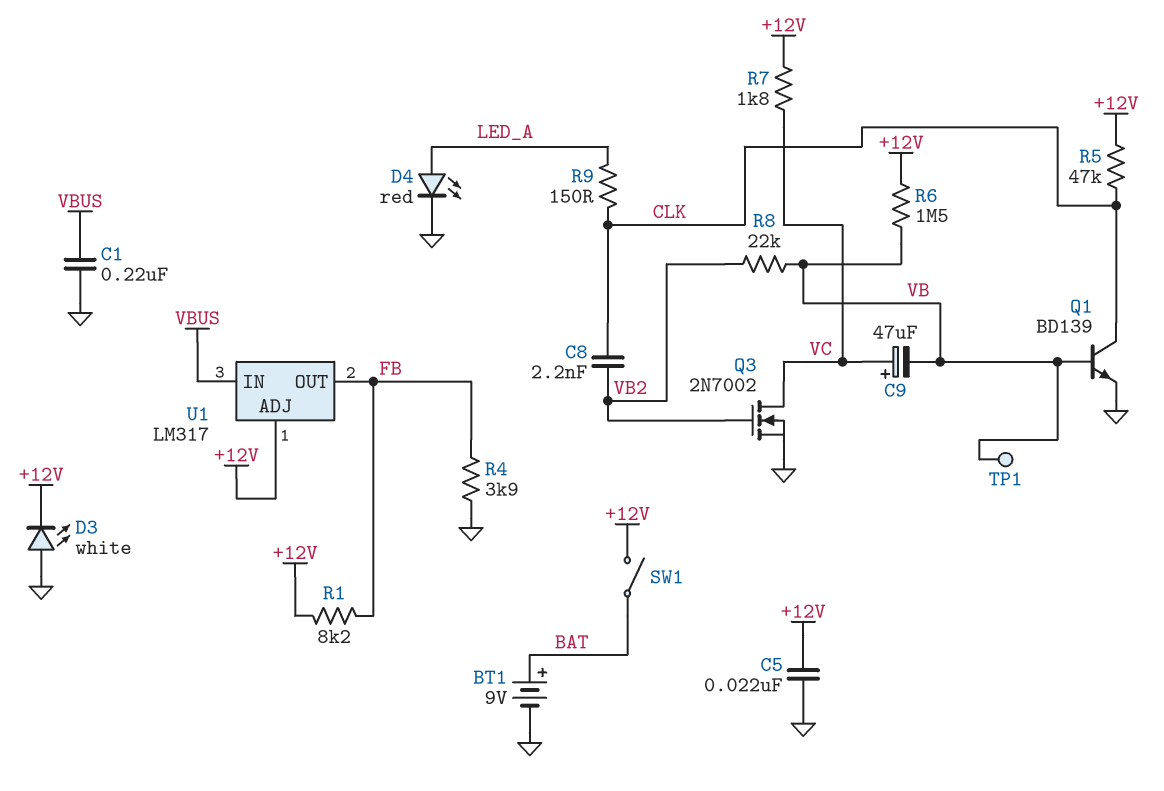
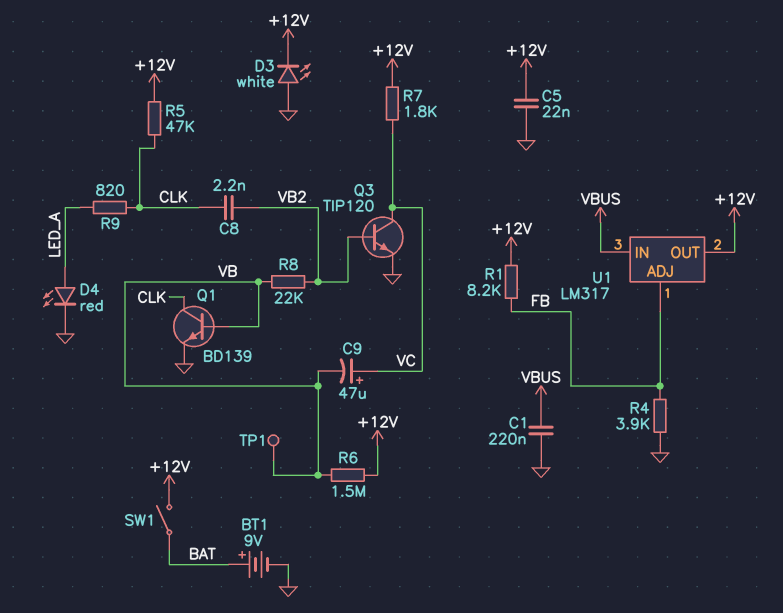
Q3: NMOS 2N7002 (G VB2, D VC, S GND) -> NPN TIP120 (B VB2, C VC, E GND)
R9: 150 (CLK, LED_A) -> 820 (CLK, LED_A)
U1 pin ADJ: +12V -> FB
U1 pin OUT: FB -> +12V

